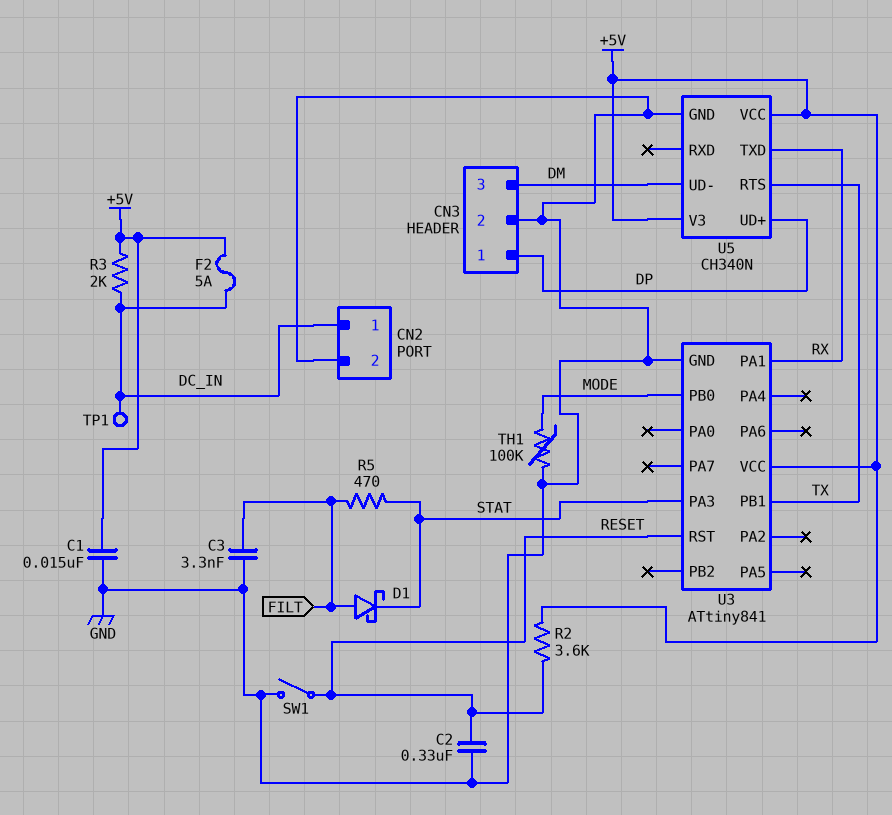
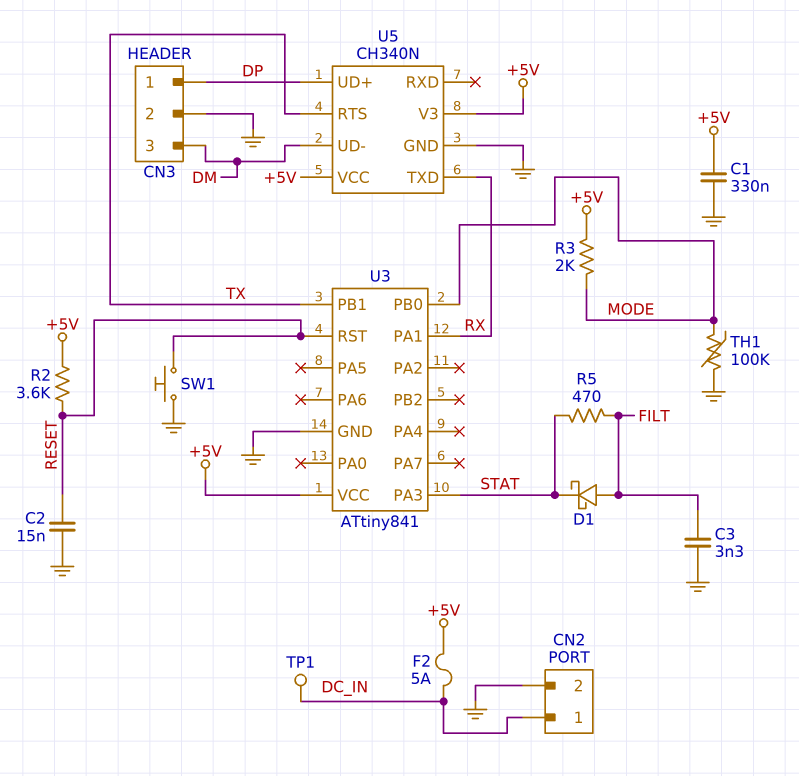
C1: 15nF (+5V, GND) -> 330nF (+5V, GND)
C2: 330nF (GND, RESET) -> 15nF (GND, RESET)
R3: 2k (+5V, DC_IN) -> 2k (+5V, MODE)
SW1: switch (GND, RESET) -> button (GND, RESET)

